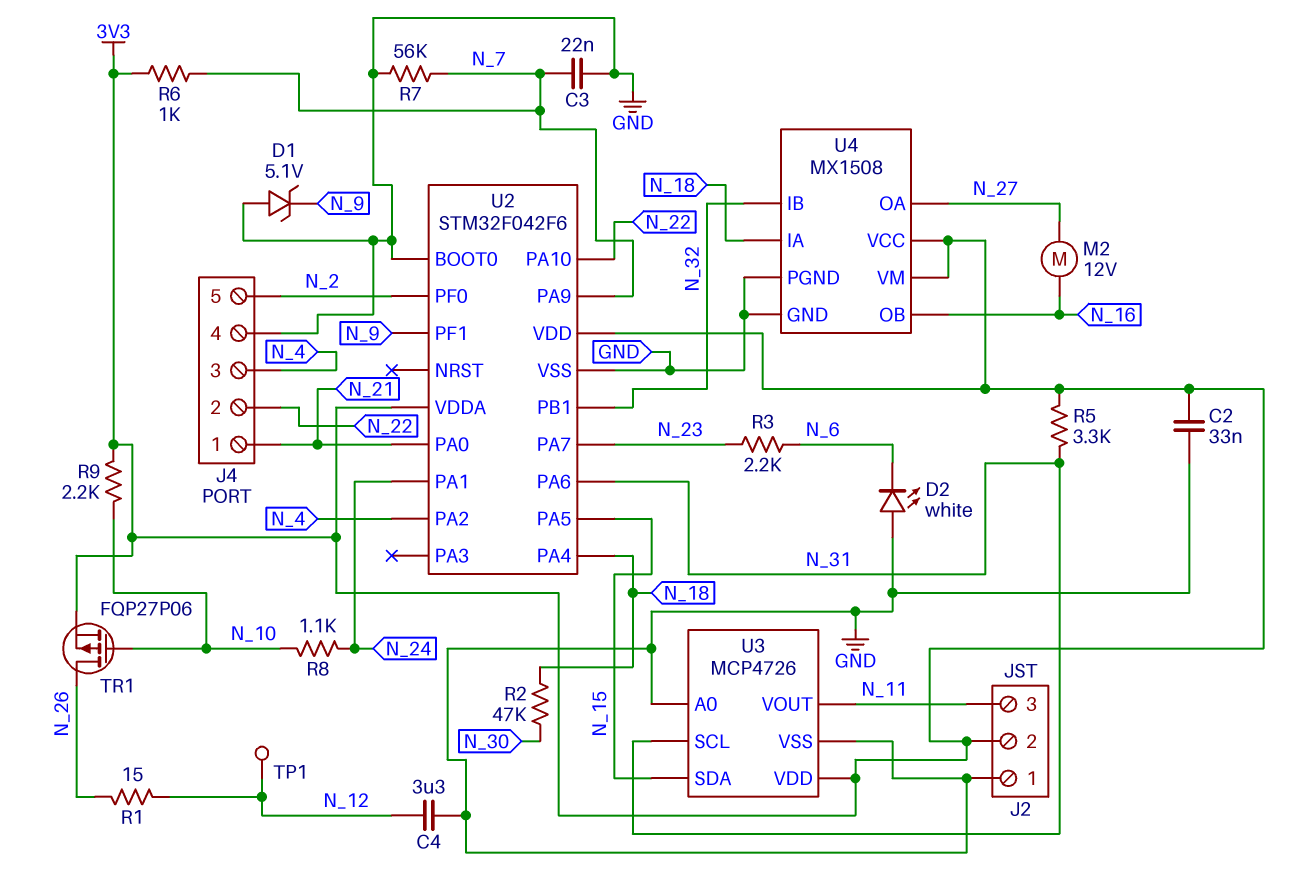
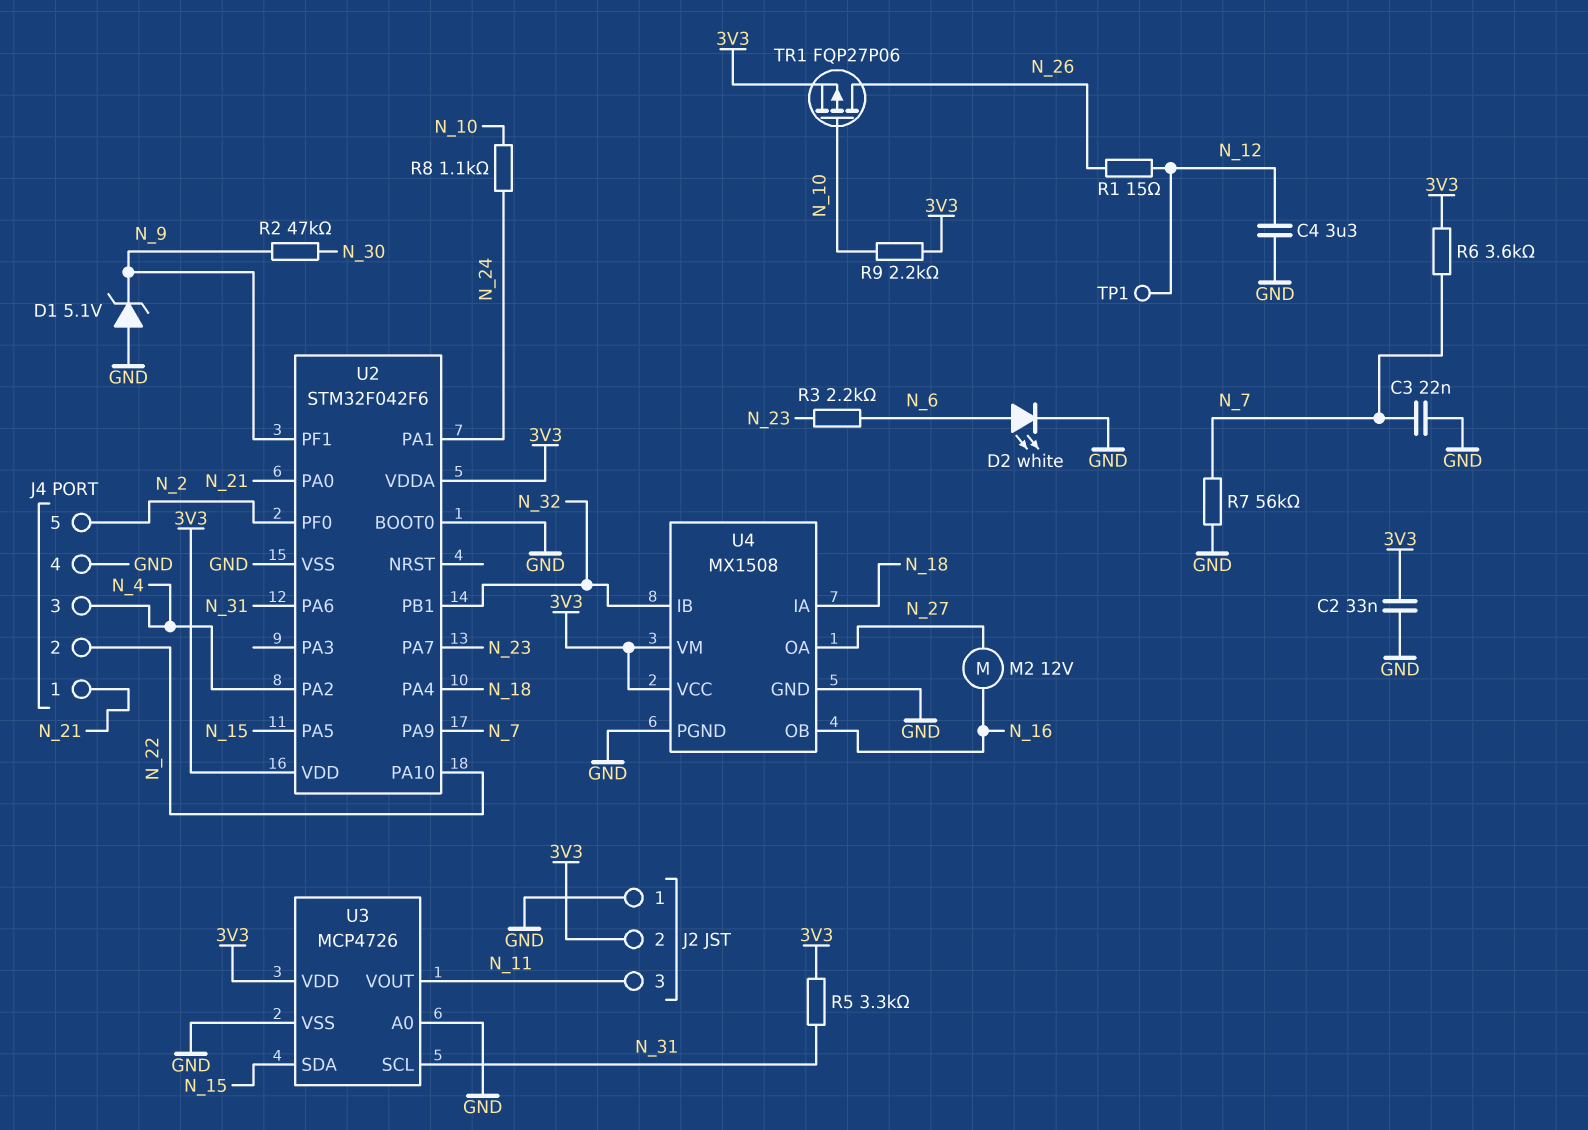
D2: LED white (A GND, K N_6) -> LED white (A N_6, K GND)
R2: 47k (N_18, N_30) -> 47k (N_9, N_30)
R6: 1k (3V3, N_7) -> 3.6k (3V3, N_7)

